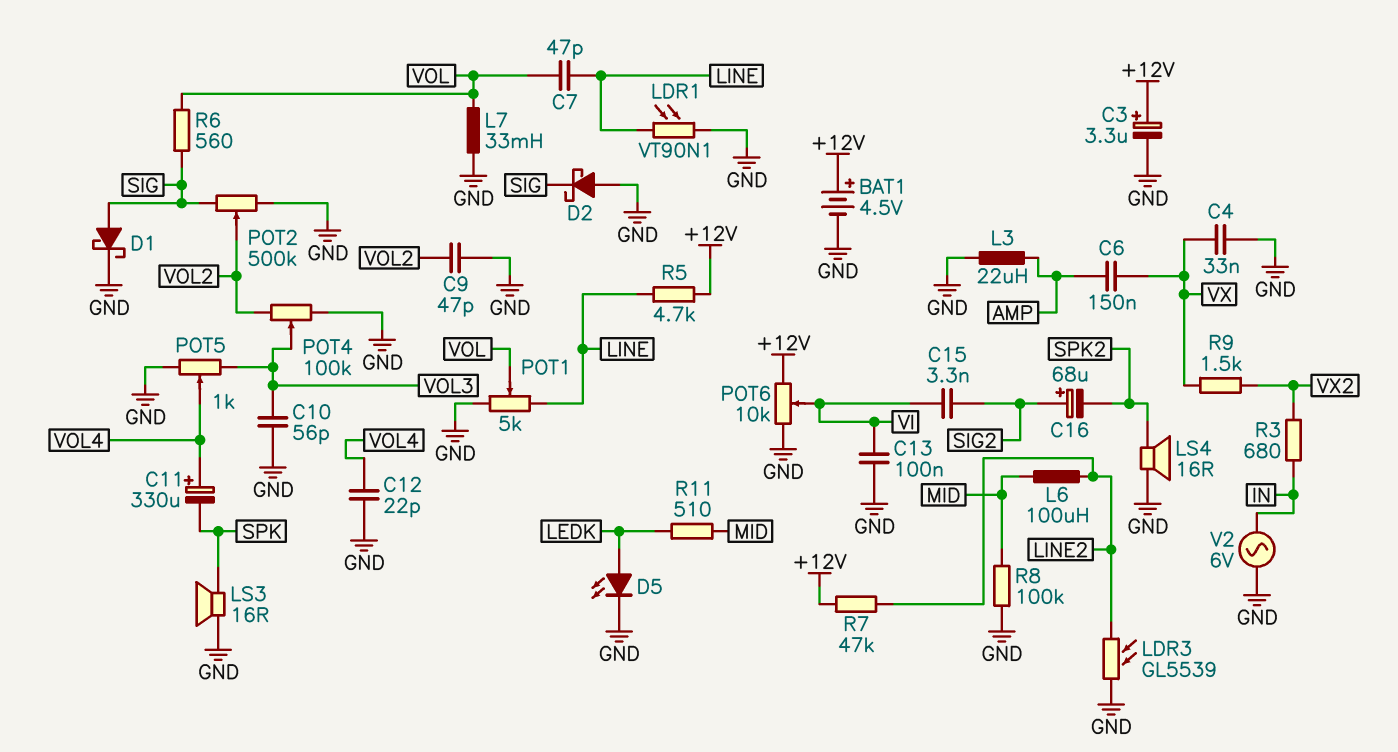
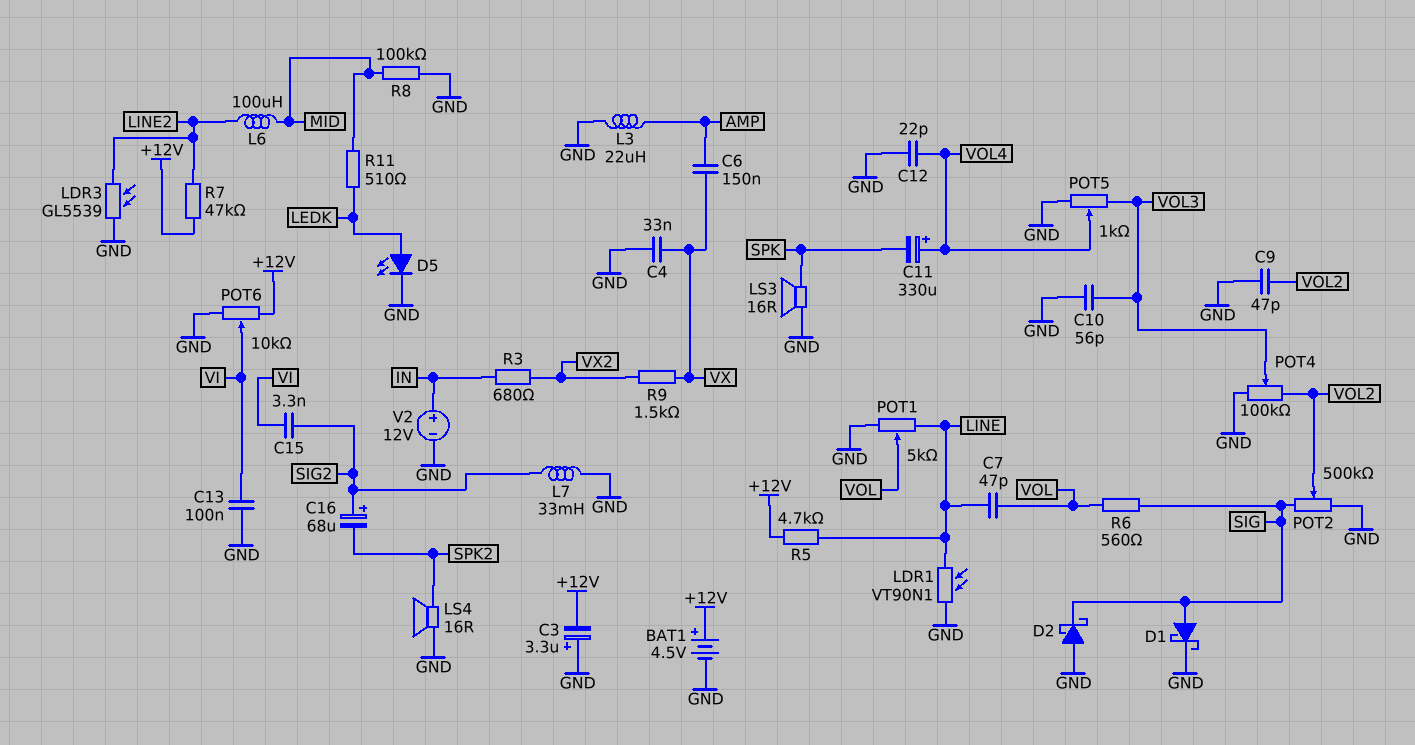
C3: 3.3uF (plus +12V, minus GND) -> 3.3uF (plus GND, minus +12V)
L7: 33mH (GND, VOL) -> 33mH (GND, SIG2)
V2: AC 6V (GND, IN) -> 12V (plus IN, minus GND)

